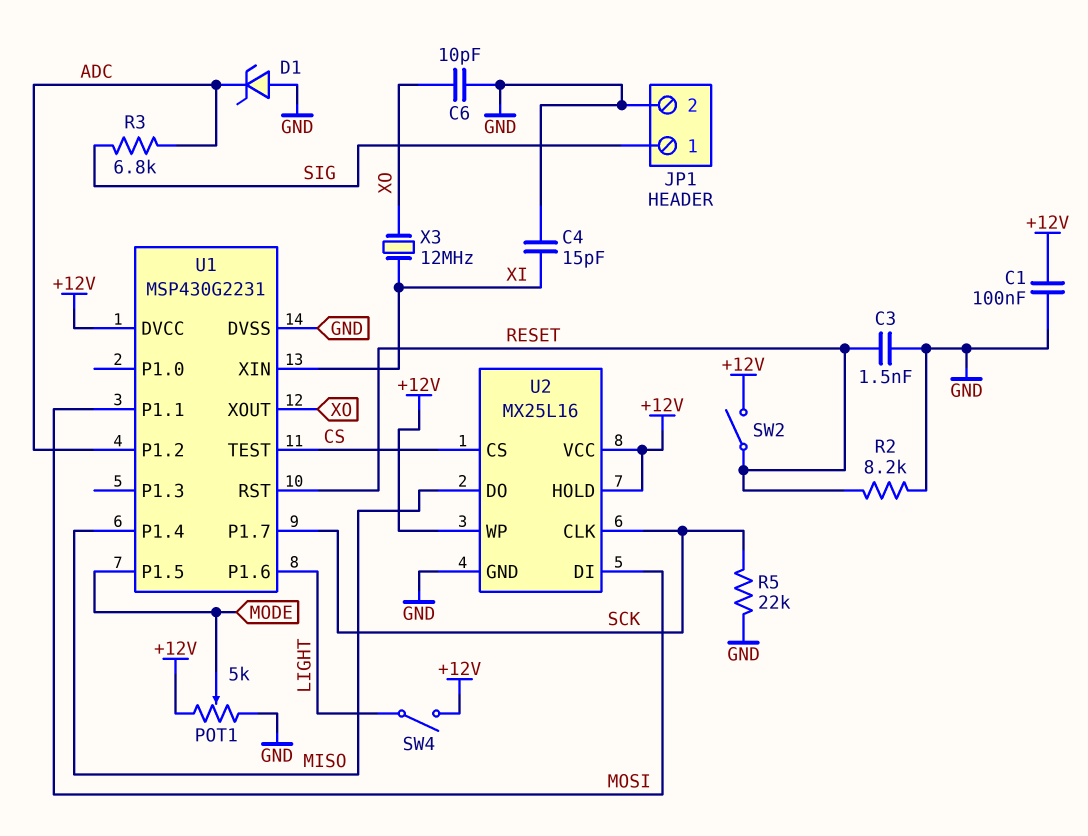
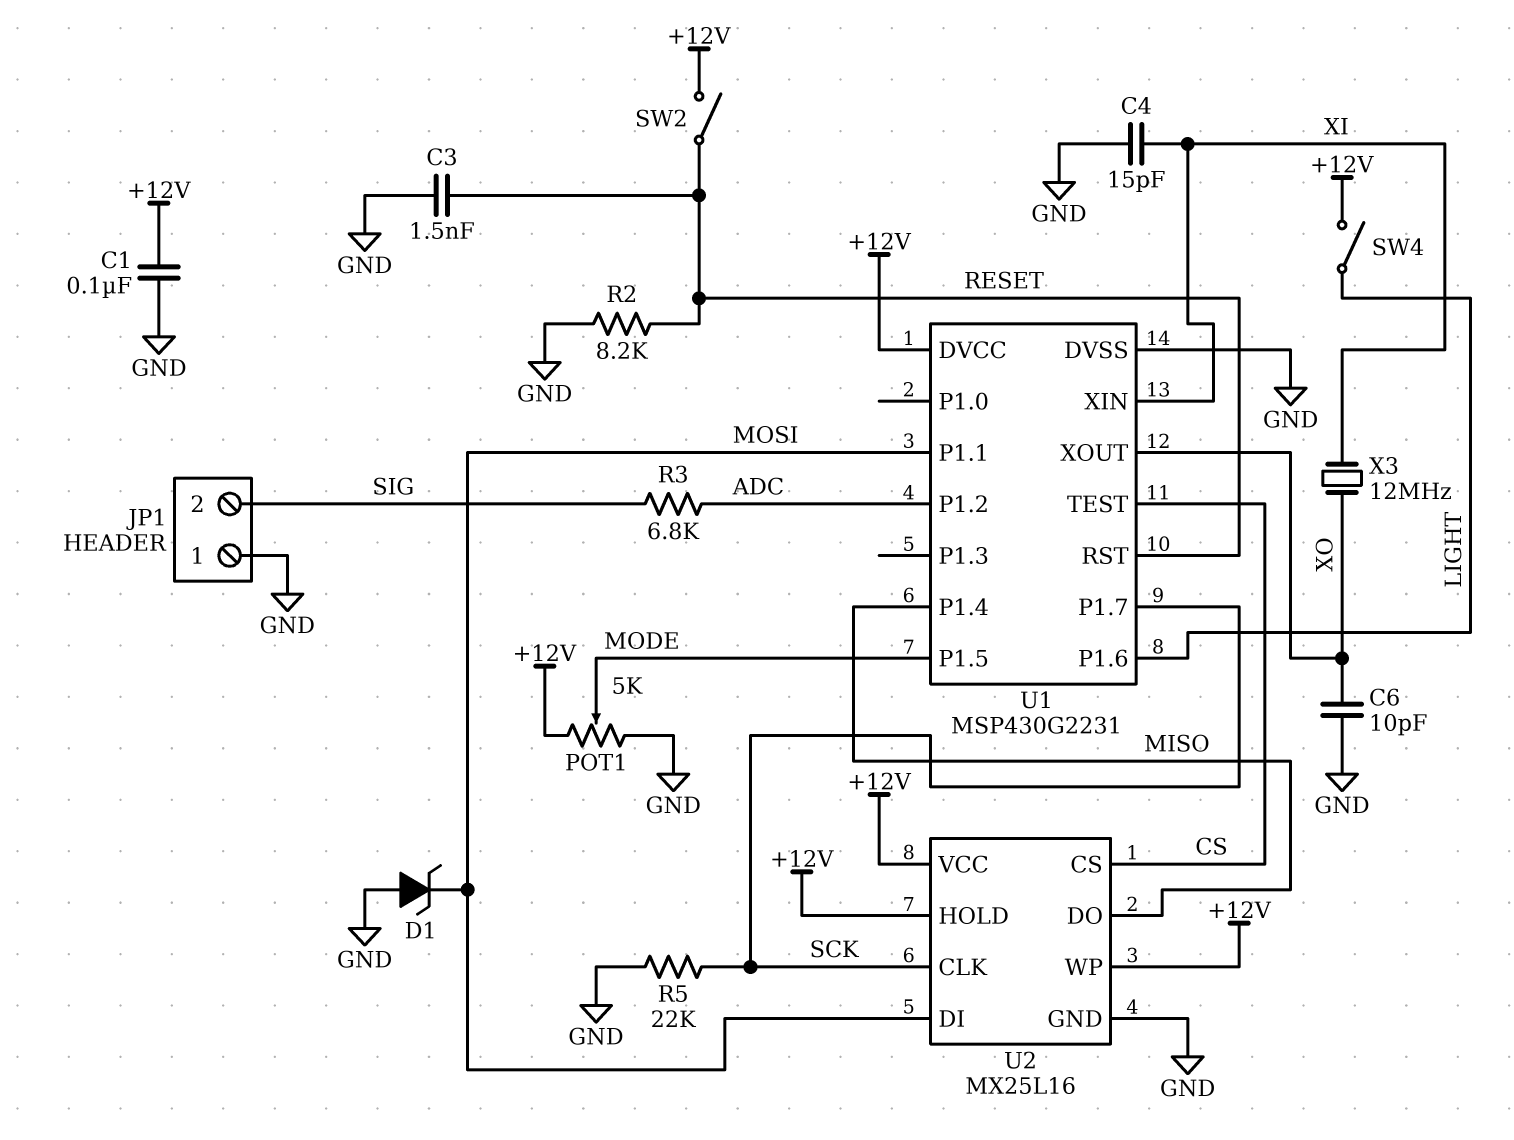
D1: zener (A GND, K ADC) -> zener (A GND, K MOSI)
JP1 pin 1: SIG -> GND
JP1 pin 2: GND -> SIG

